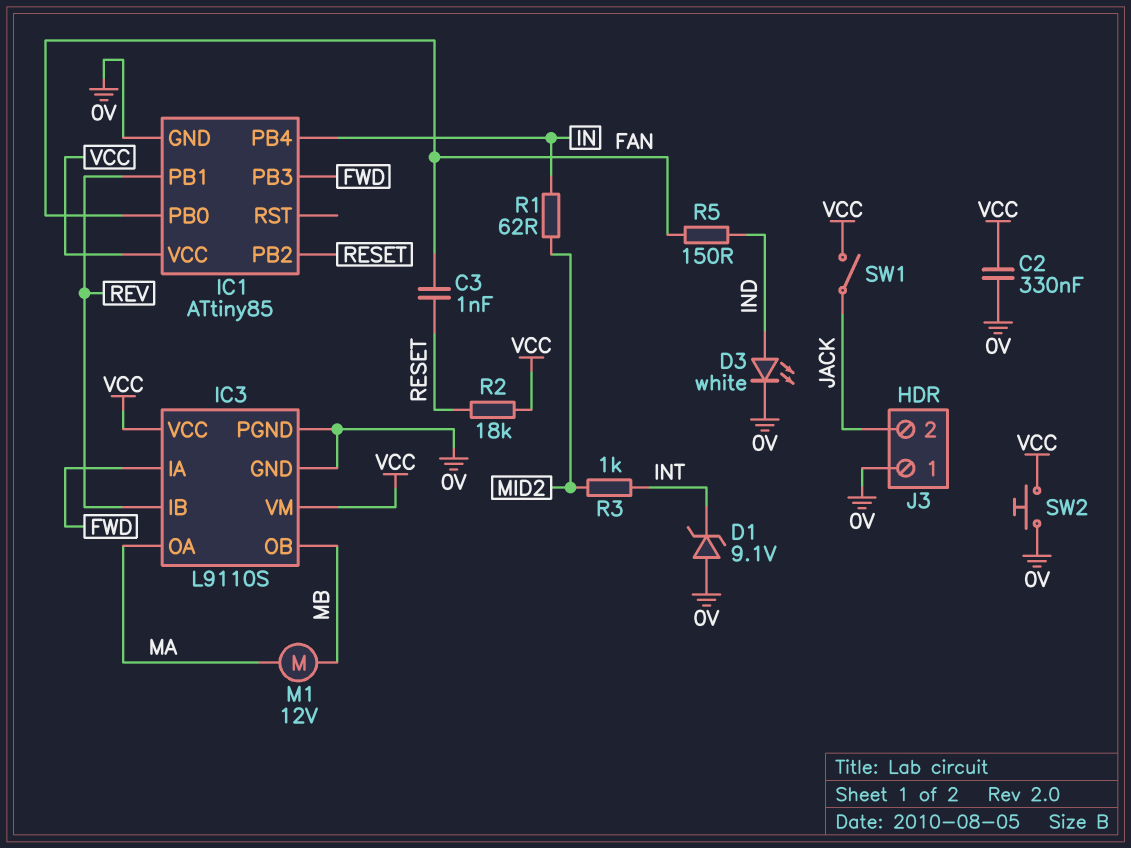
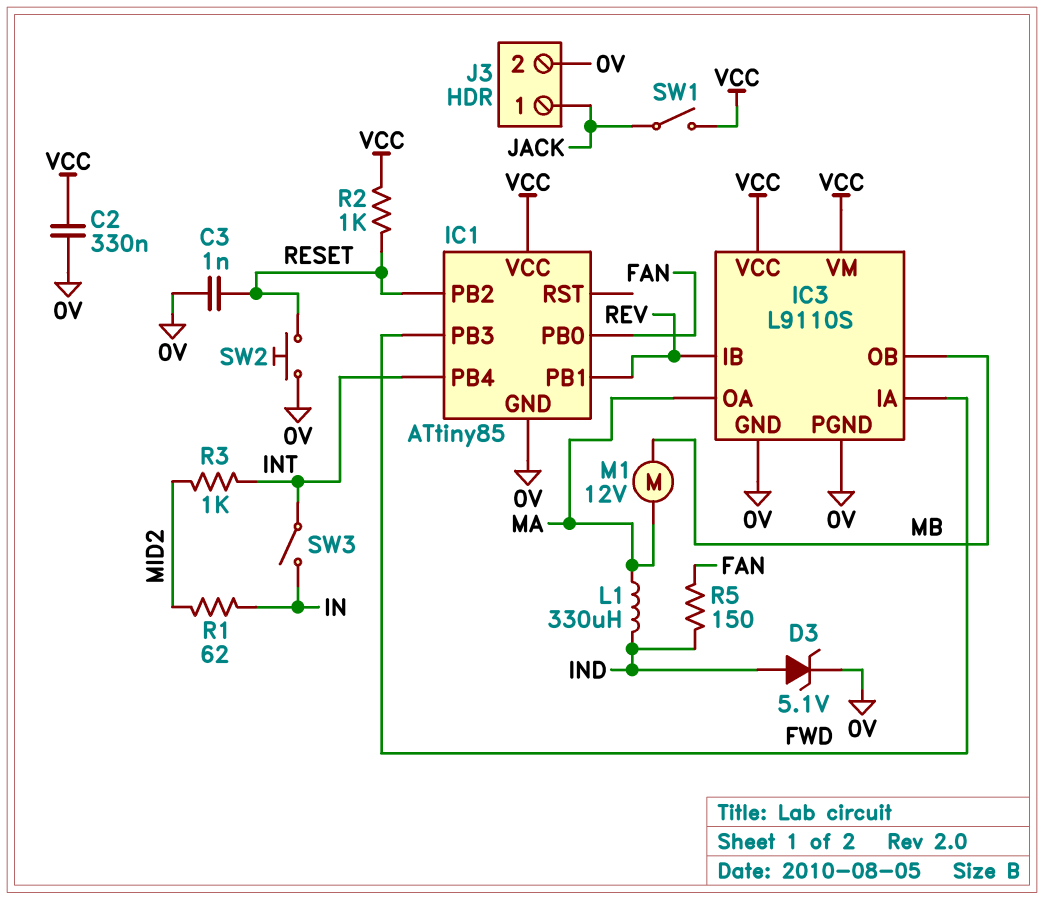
C3: 1nF (FAN, RESET) -> 1nF (0V, RESET)
D1: zener 9.1V (A 0V, K INT) -> none
D3: LED white (A IND, K 0V) -> zener 5.1V (A IND, K 0V)
IC1 pin PB4: IN -> INT
J3 pin 1: 0V -> JACK
J3 pin 2: JACK -> 0V
L1: none -> 330uH (IND, MA)
R2: 18k (RESET, VCC) -> 1k (RESET, VCC)
SW2: button (0V, VCC) -> button (0V, RESET)
SW3: none -> switch (IN, INT)

